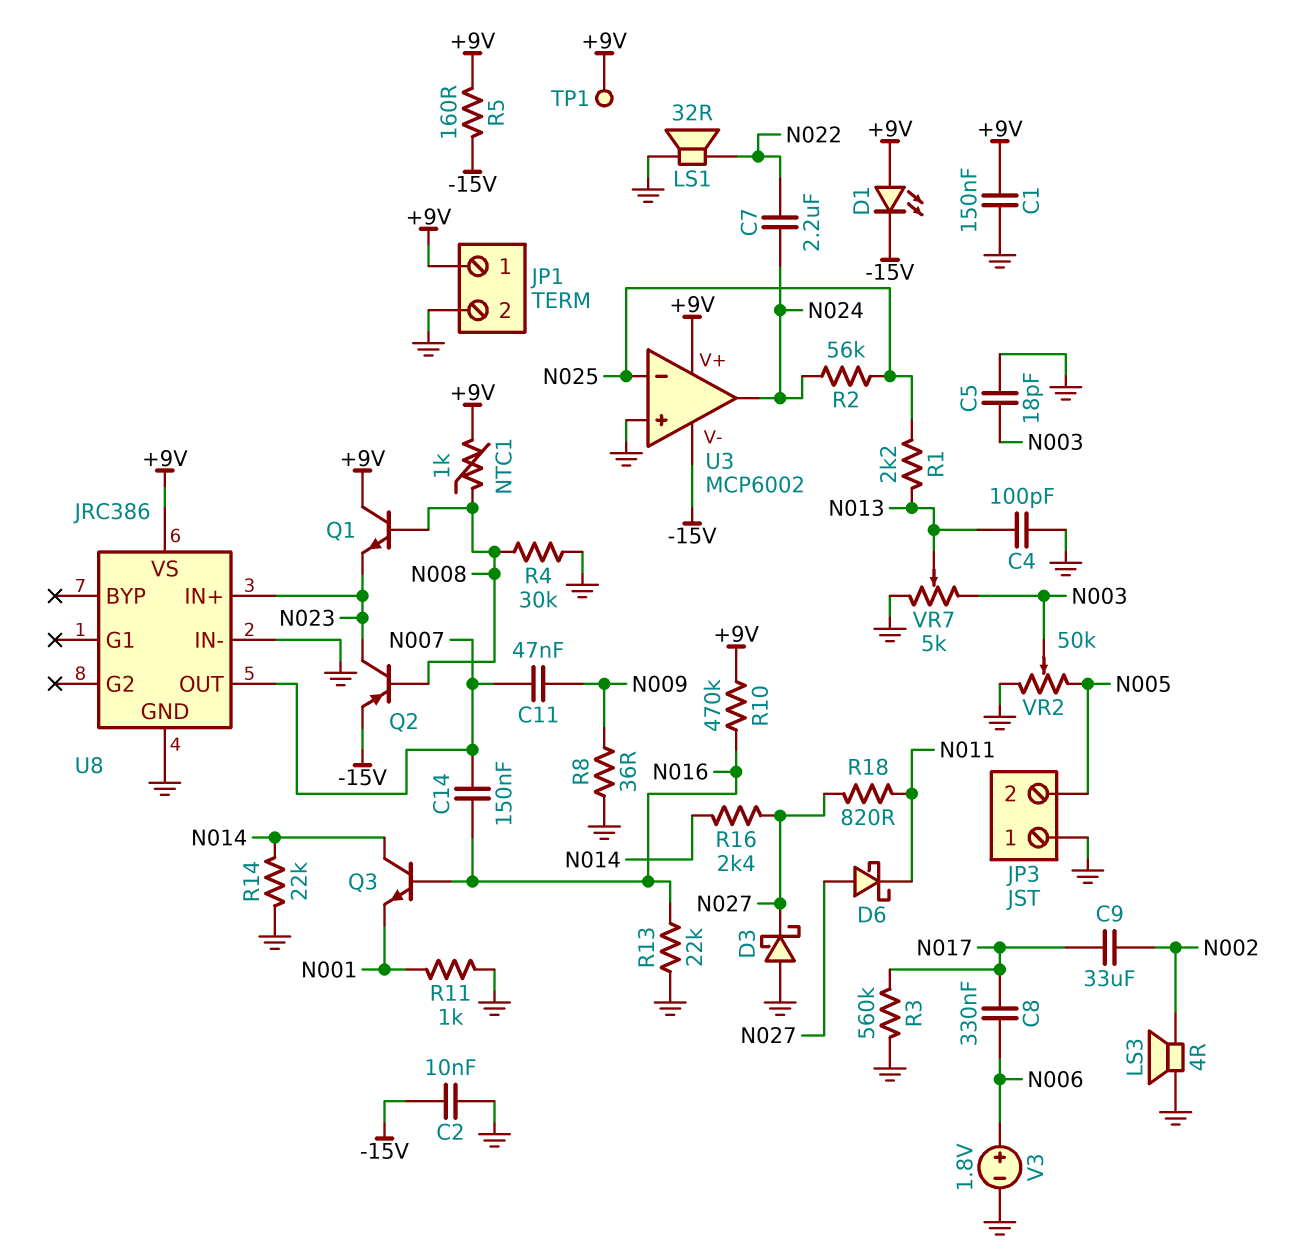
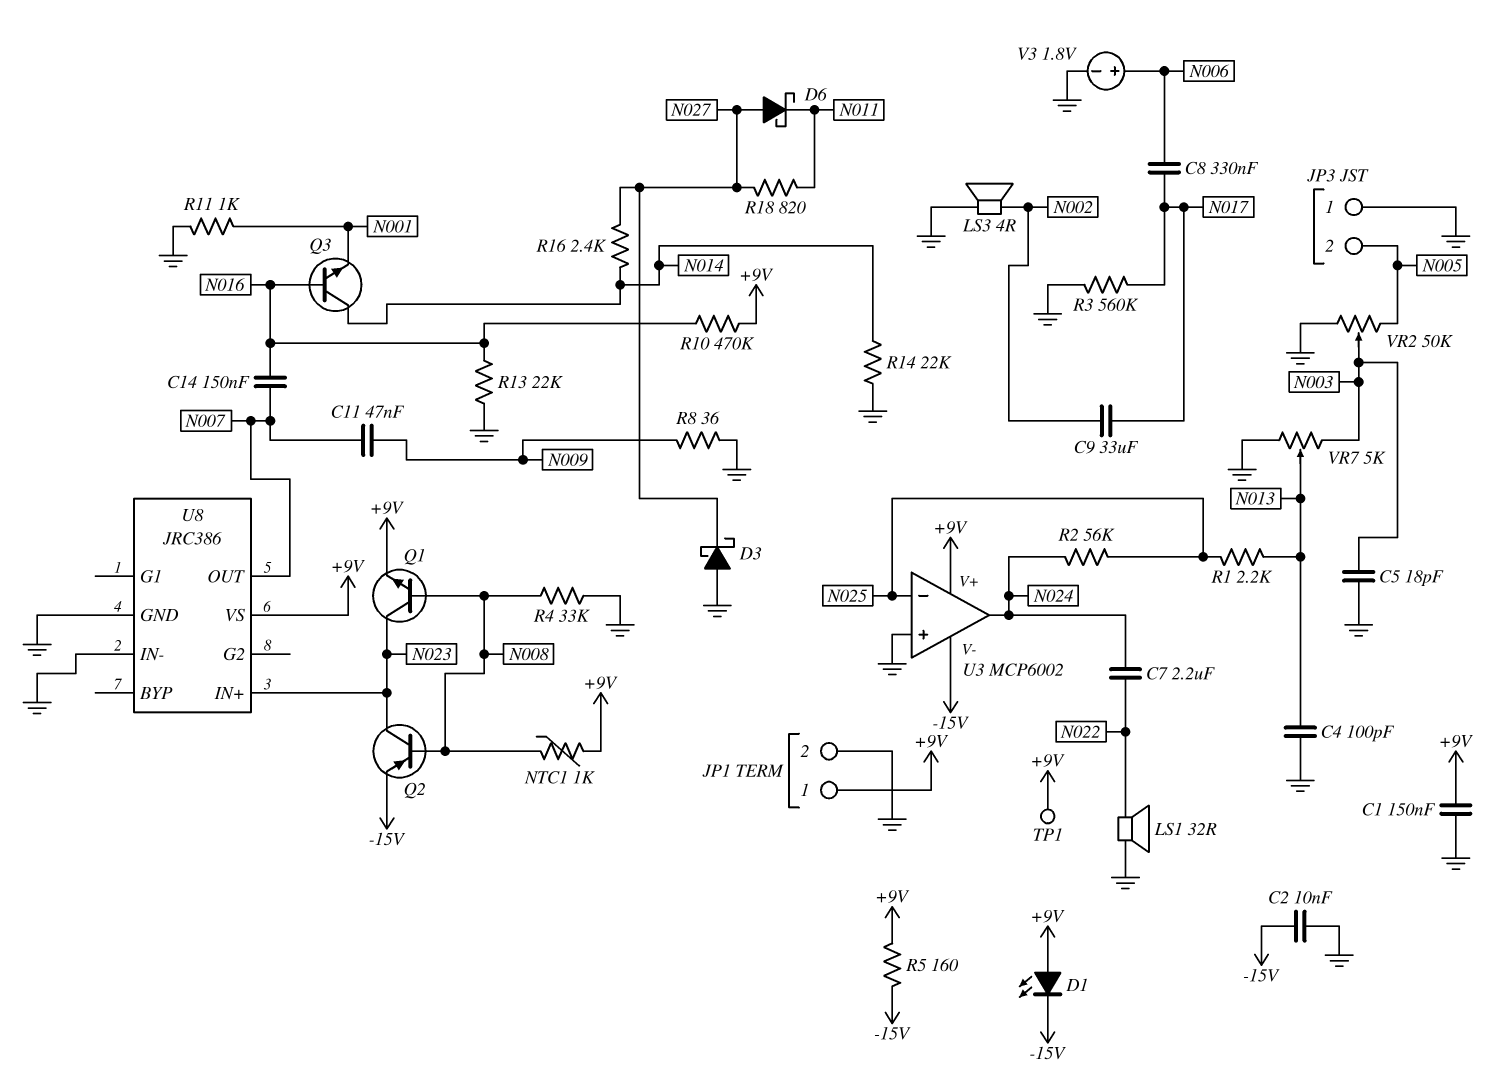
Q1: NPN (B N008, C +9V, E N023) -> NPN (B N008, C N023, E +9V)
R4: 30k (GND, N008) -> 33k (GND, N008)

